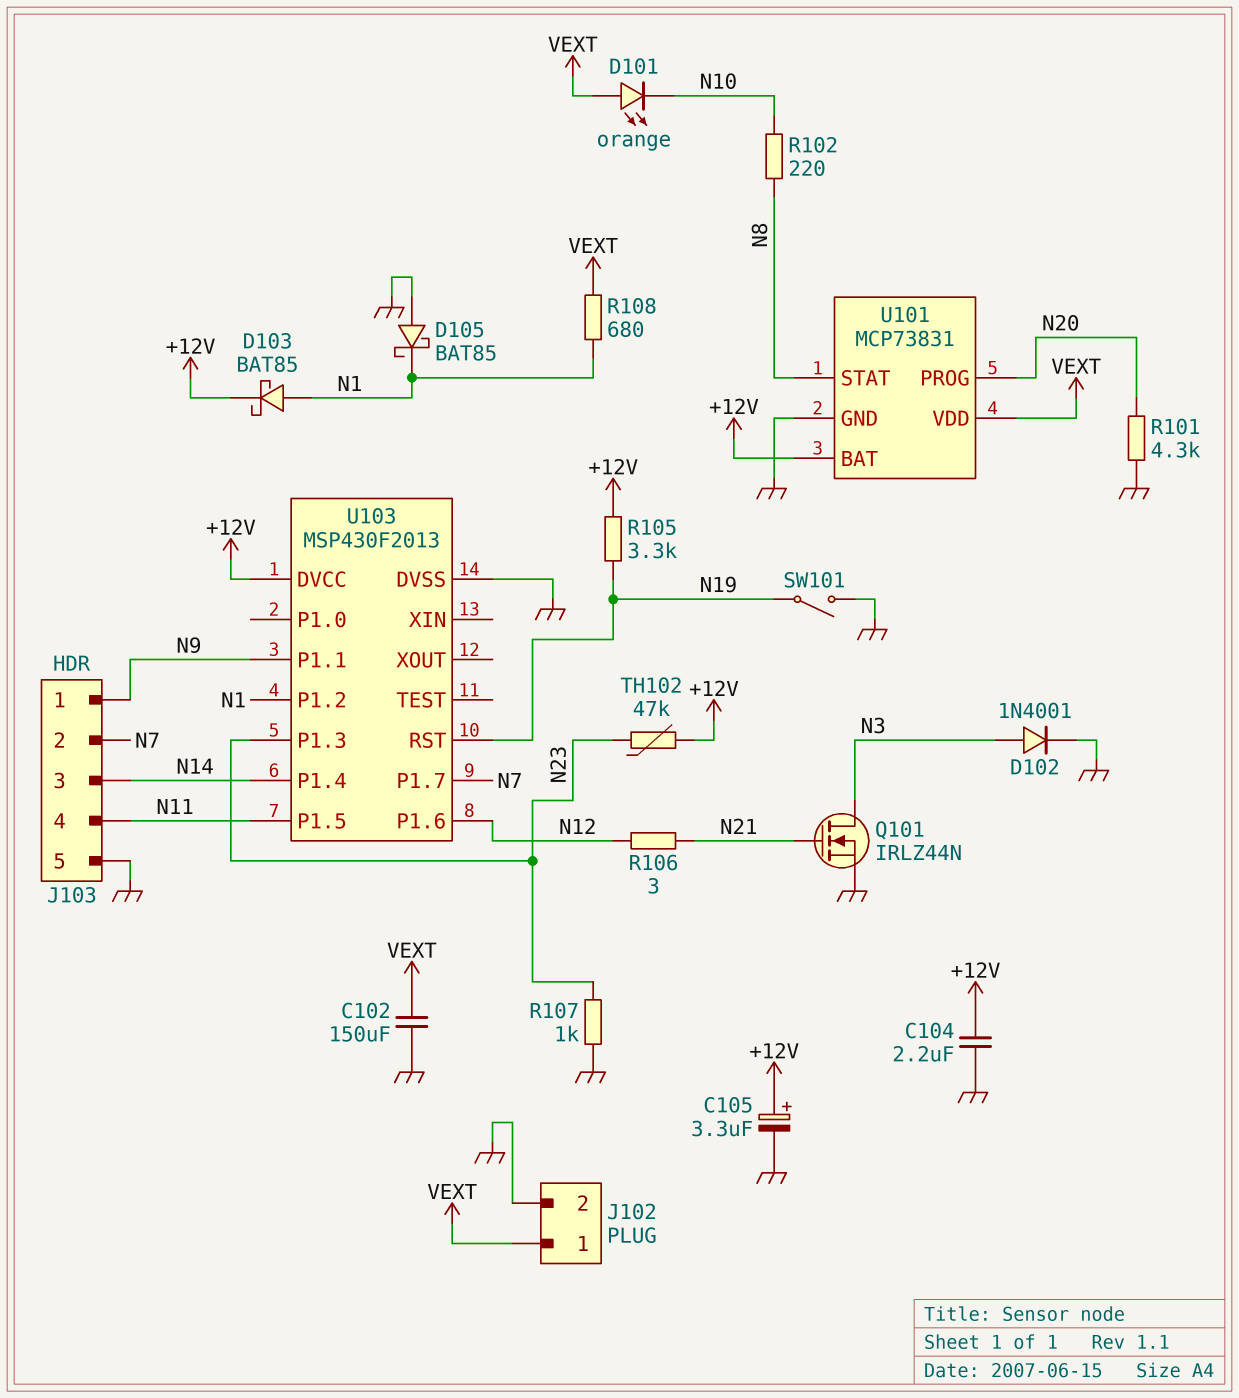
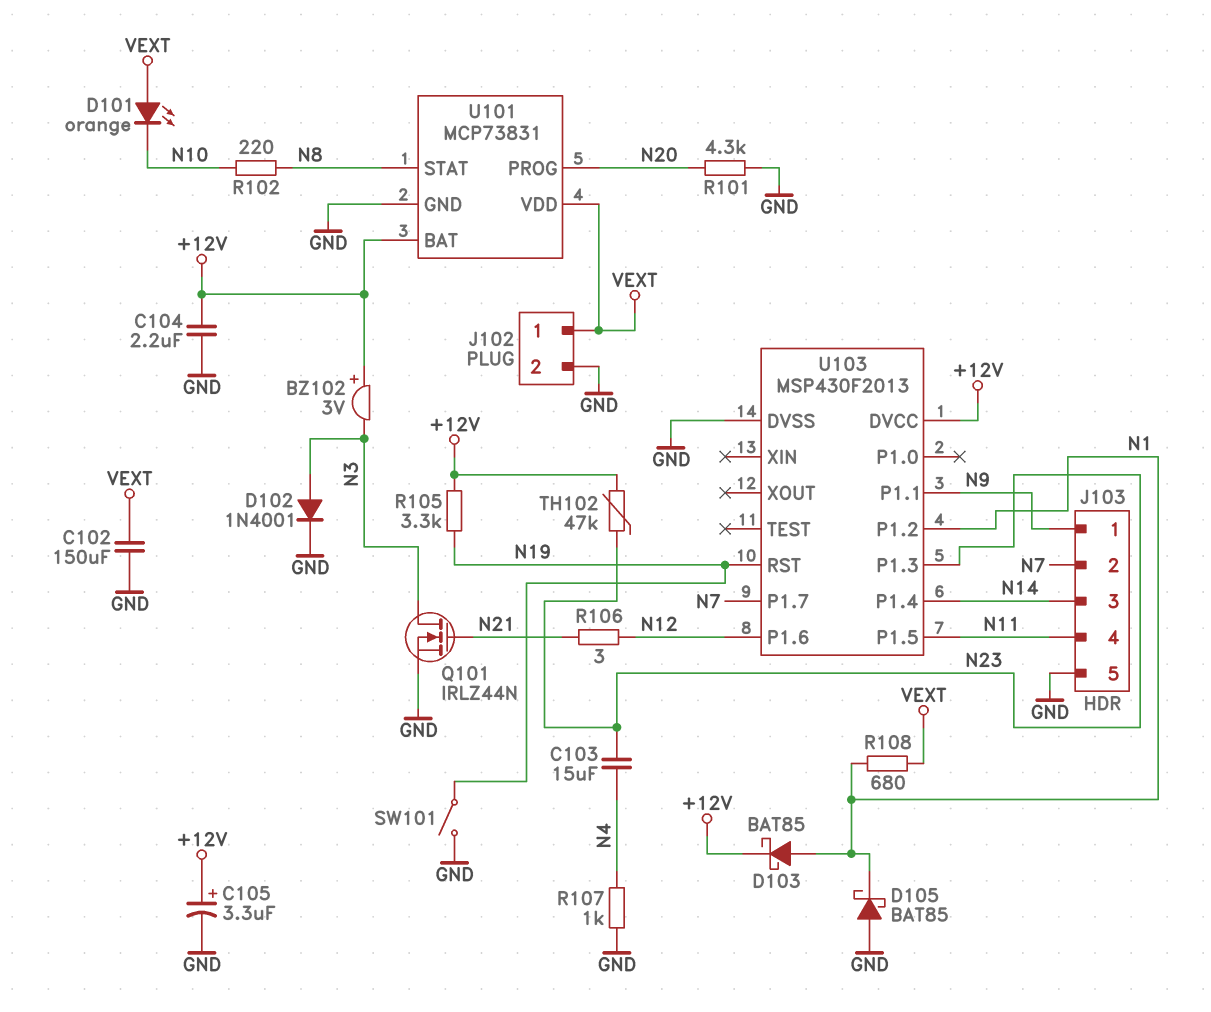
BZ102: none -> buzzer 3V (plus +12V, minus N3)
C103: none -> 15uF (N4, N23)
R107: 1k (GND, N23) -> 1k (GND, N4)

